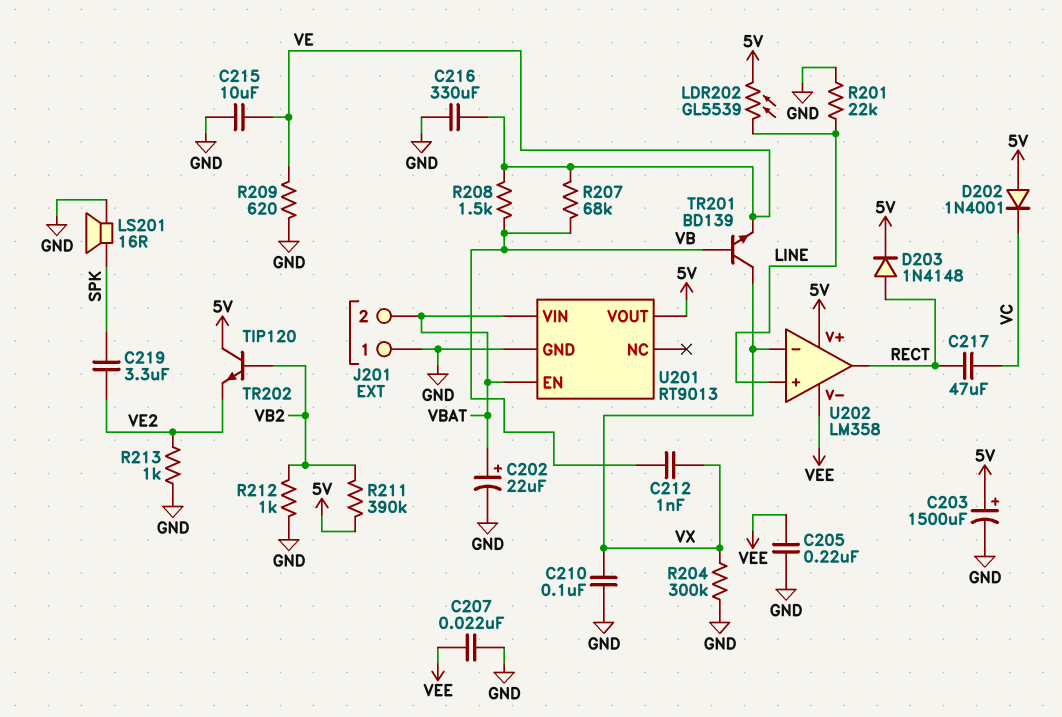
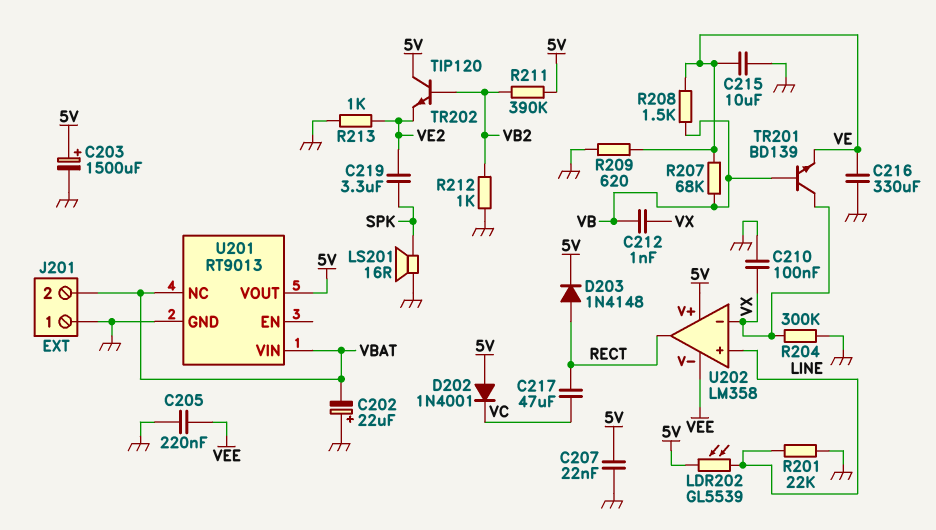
C202: 22uF (plus VBAT, minus GND) -> 22uF (plus GND, minus VBAT)
C207: 22nF (GND, VEE) -> 22nF (5V, GND)
U201 pin EN: VBAT -> none
U201 pin NC: none -> VBAT

